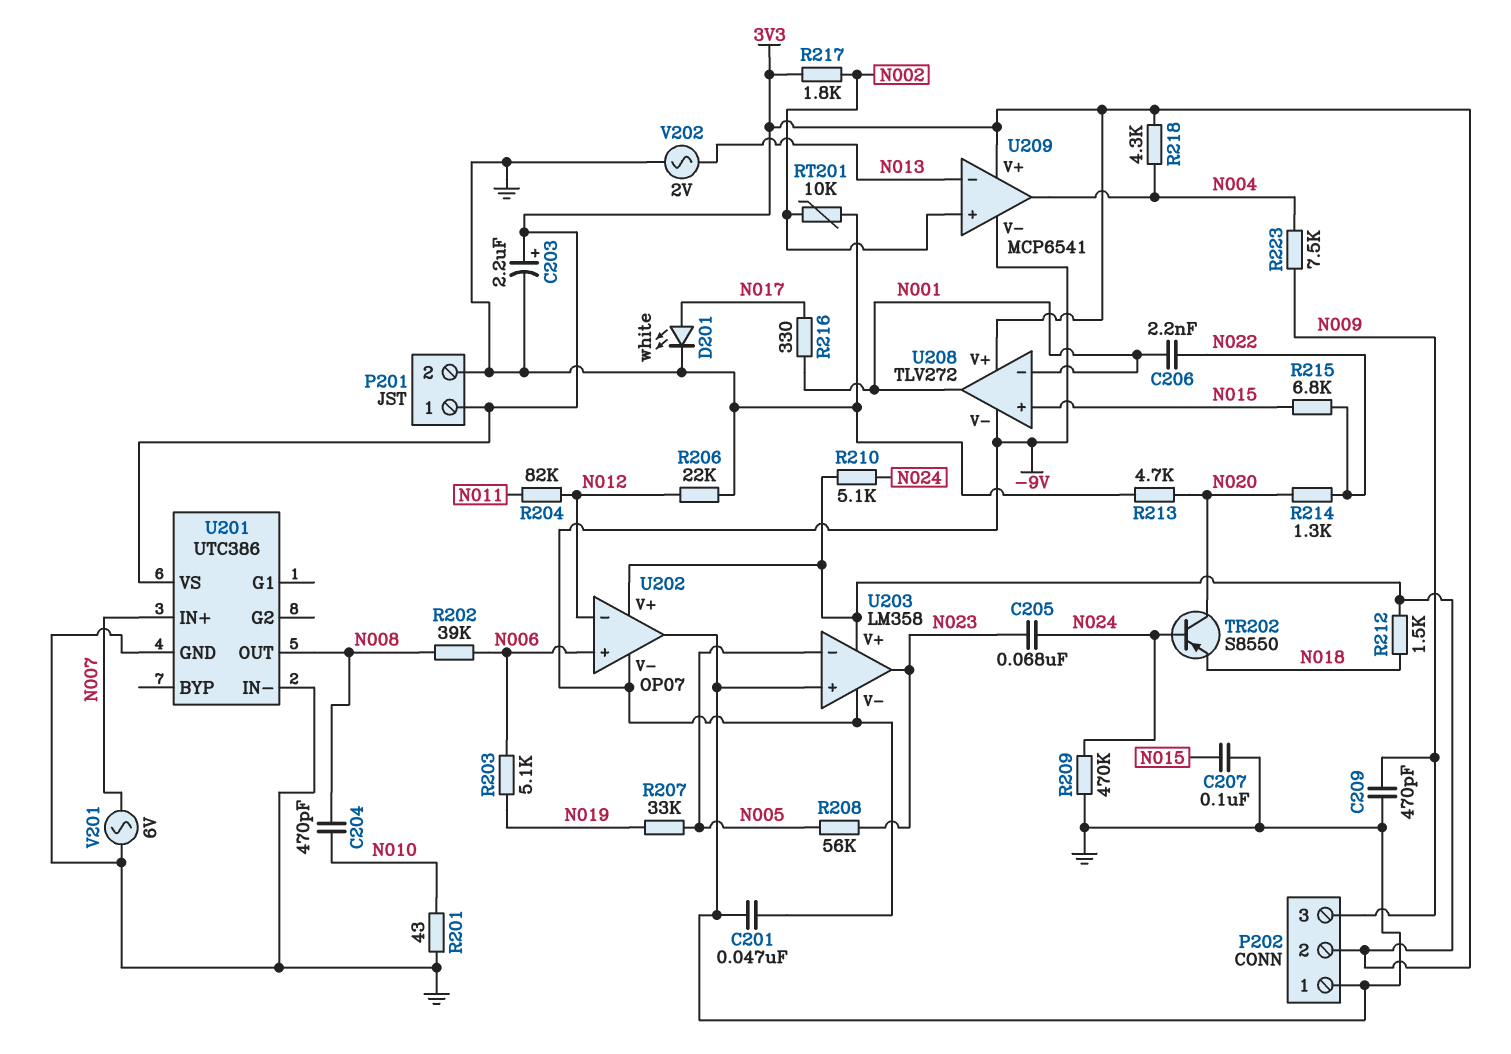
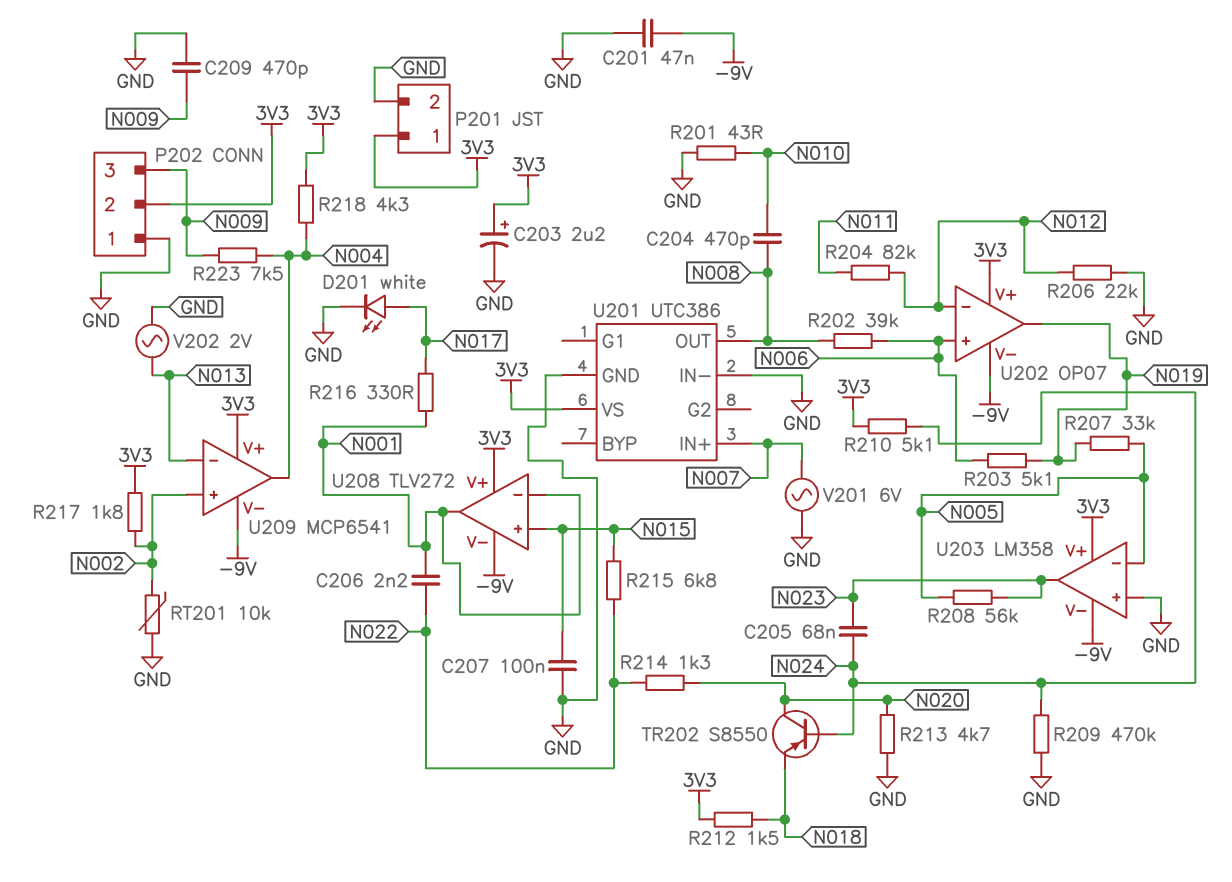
U202 pin out: GND -> N019

